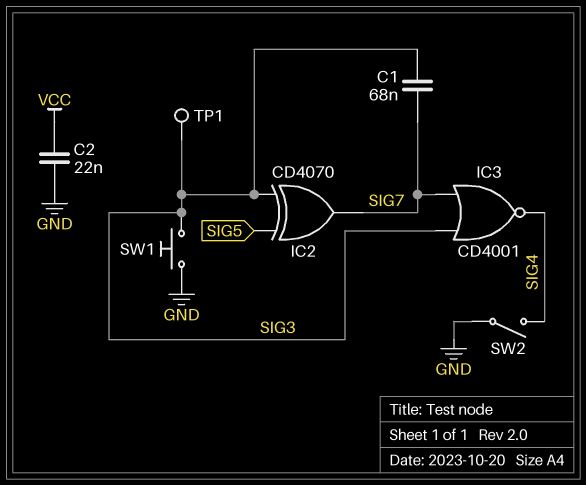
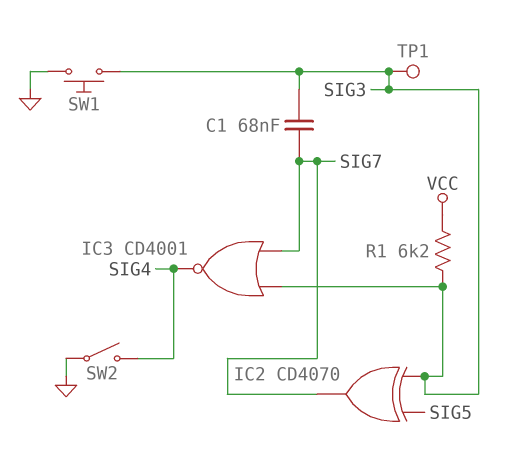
C2: 22nF (GND, VCC) -> none
R1: none -> 6.2k (SIG3, VCC)

